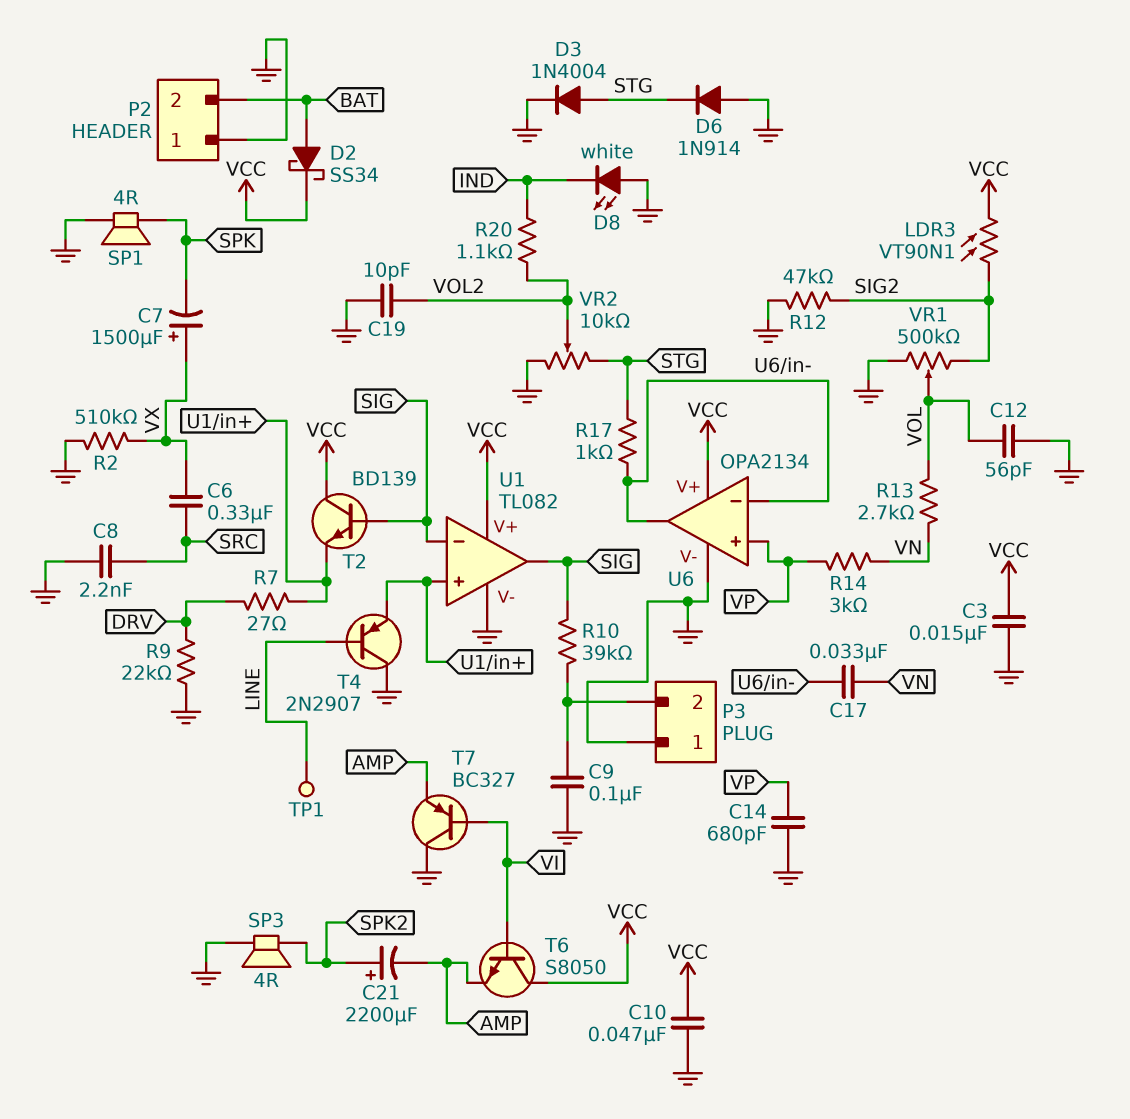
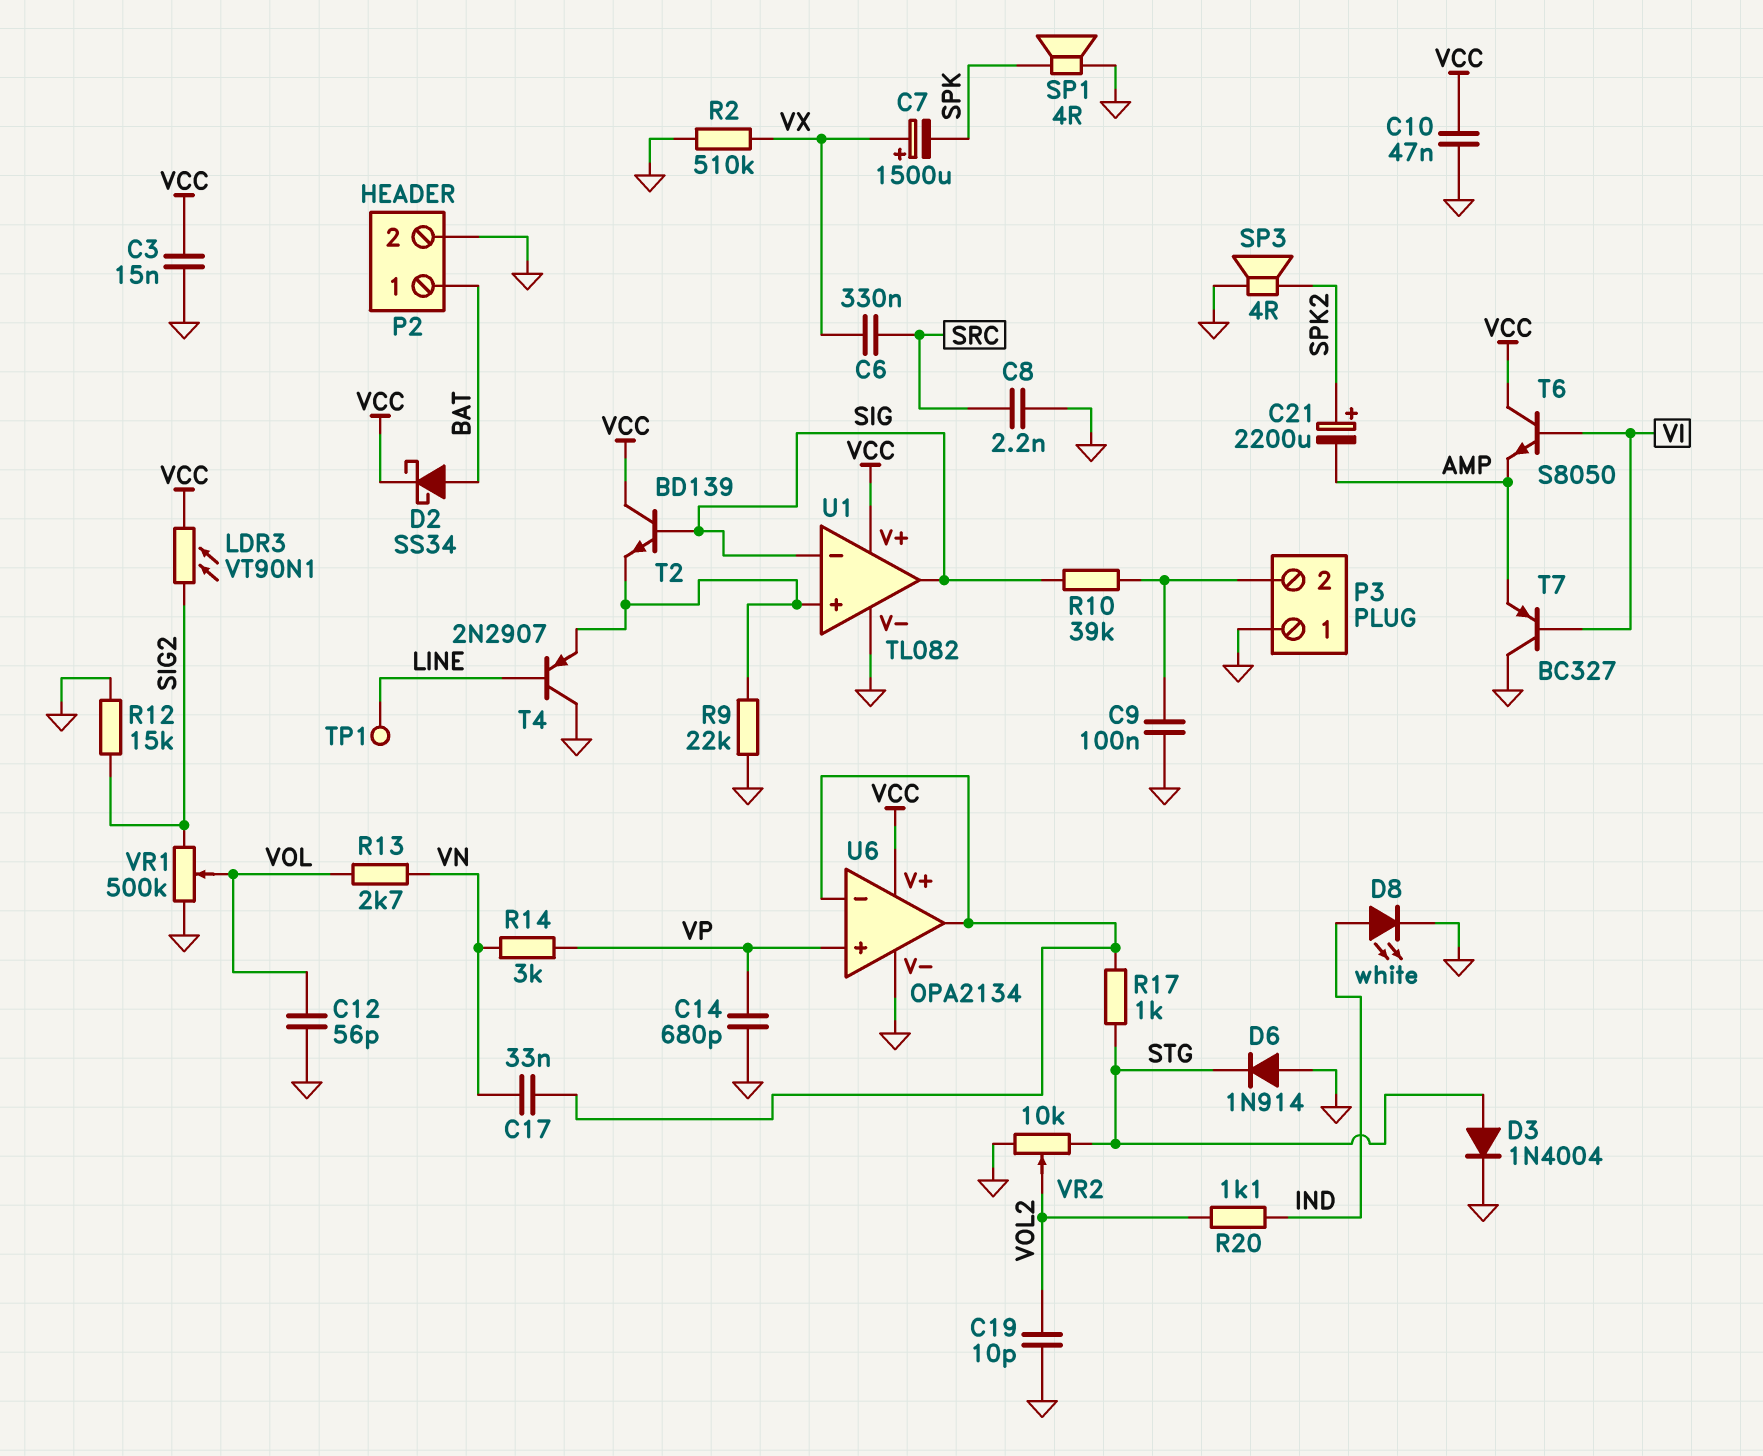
D8: LED white (A GND, K IND) -> LED white (A IND, K GND)
P2 pin 1: GND -> BAT
P2 pin 2: BAT -> GND
R7: 27 (DRV, U1/in+) -> none
R9: 22k (DRV, GND) -> 22k (GND, U1/in+)
R12: 47k (GND, SIG2) -> 15k (GND, SIG2)

